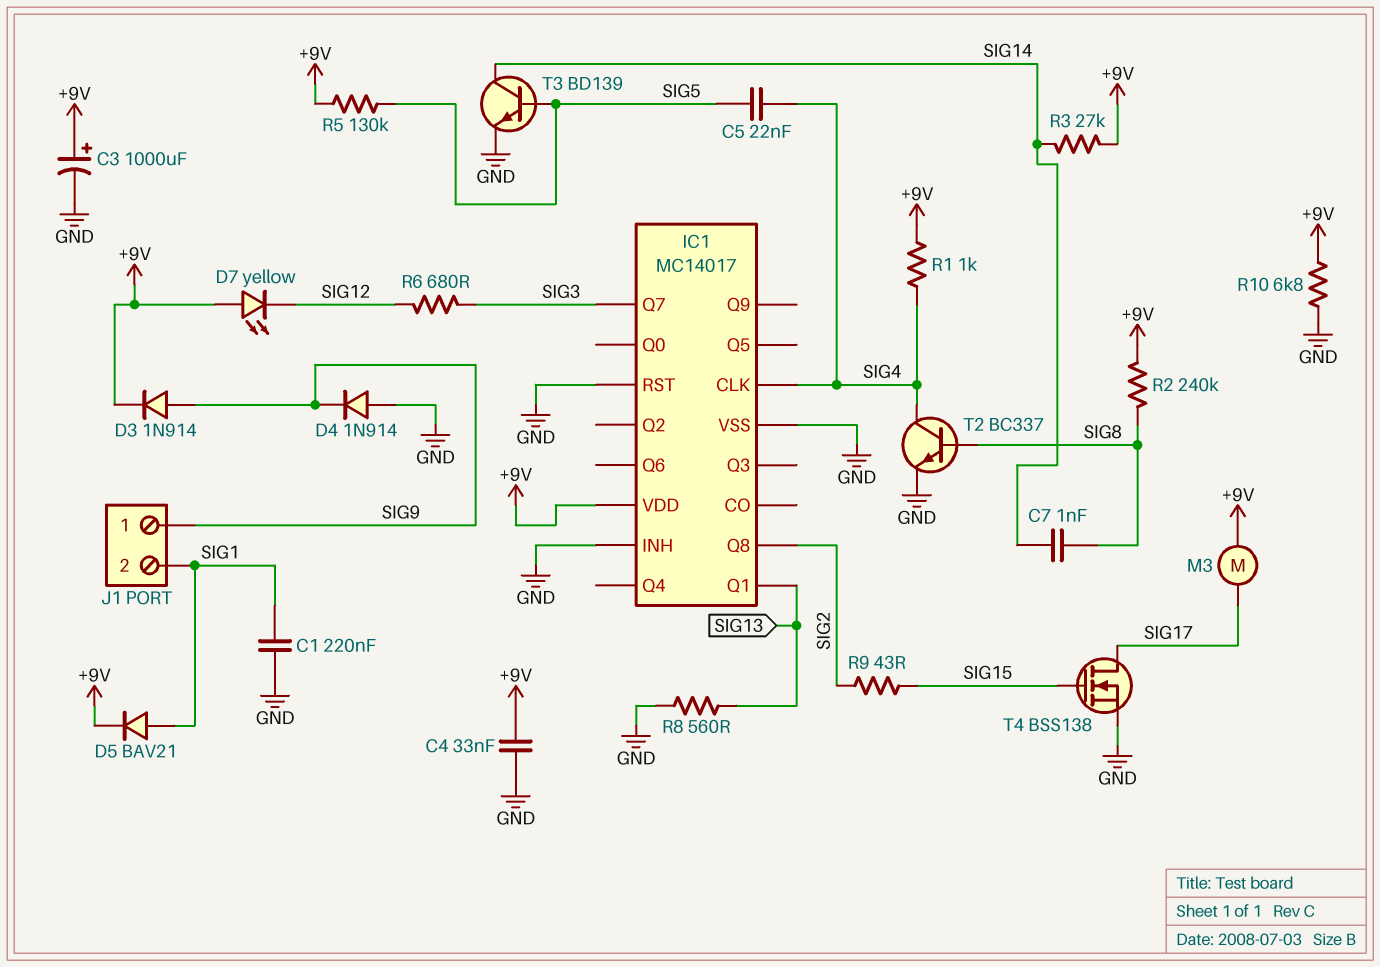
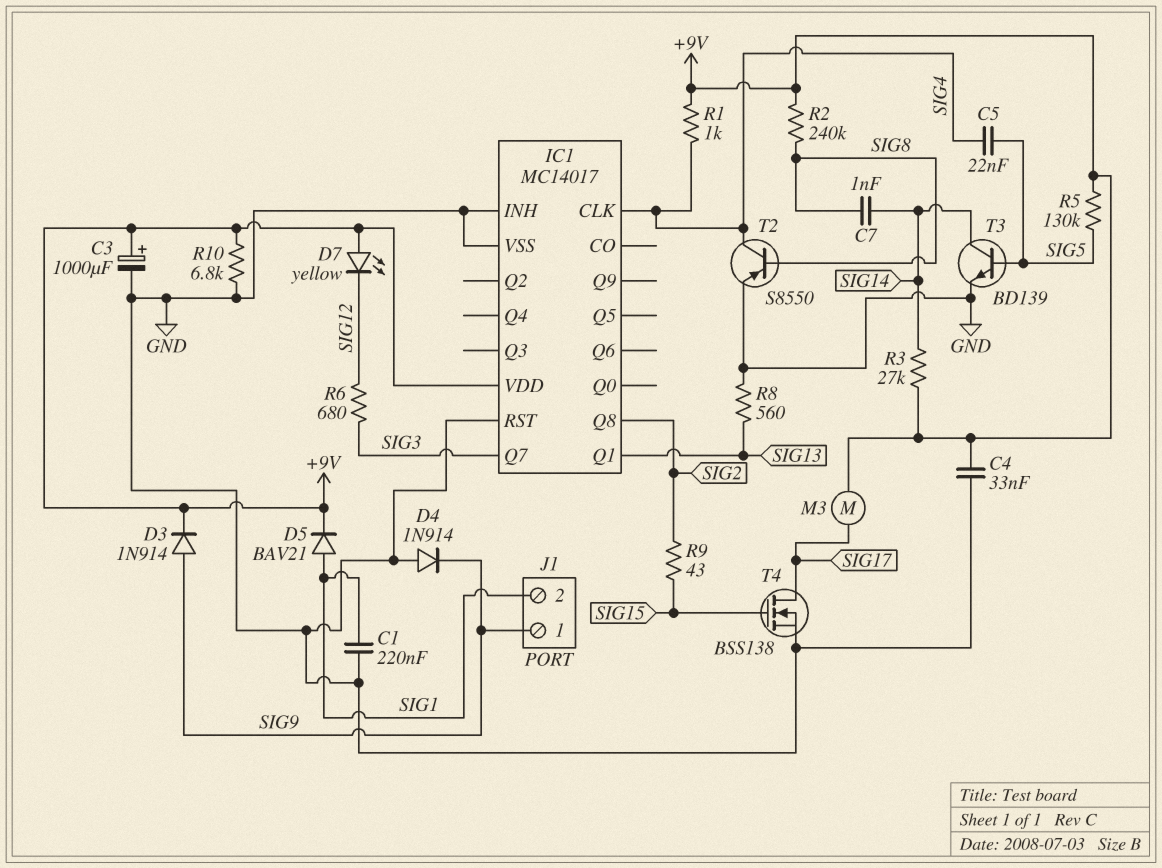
T2: NPN BC337 (B SIG8, C SIG4, E GND) -> PNP S8550 (B SIG8, C SIG4, E GND)

